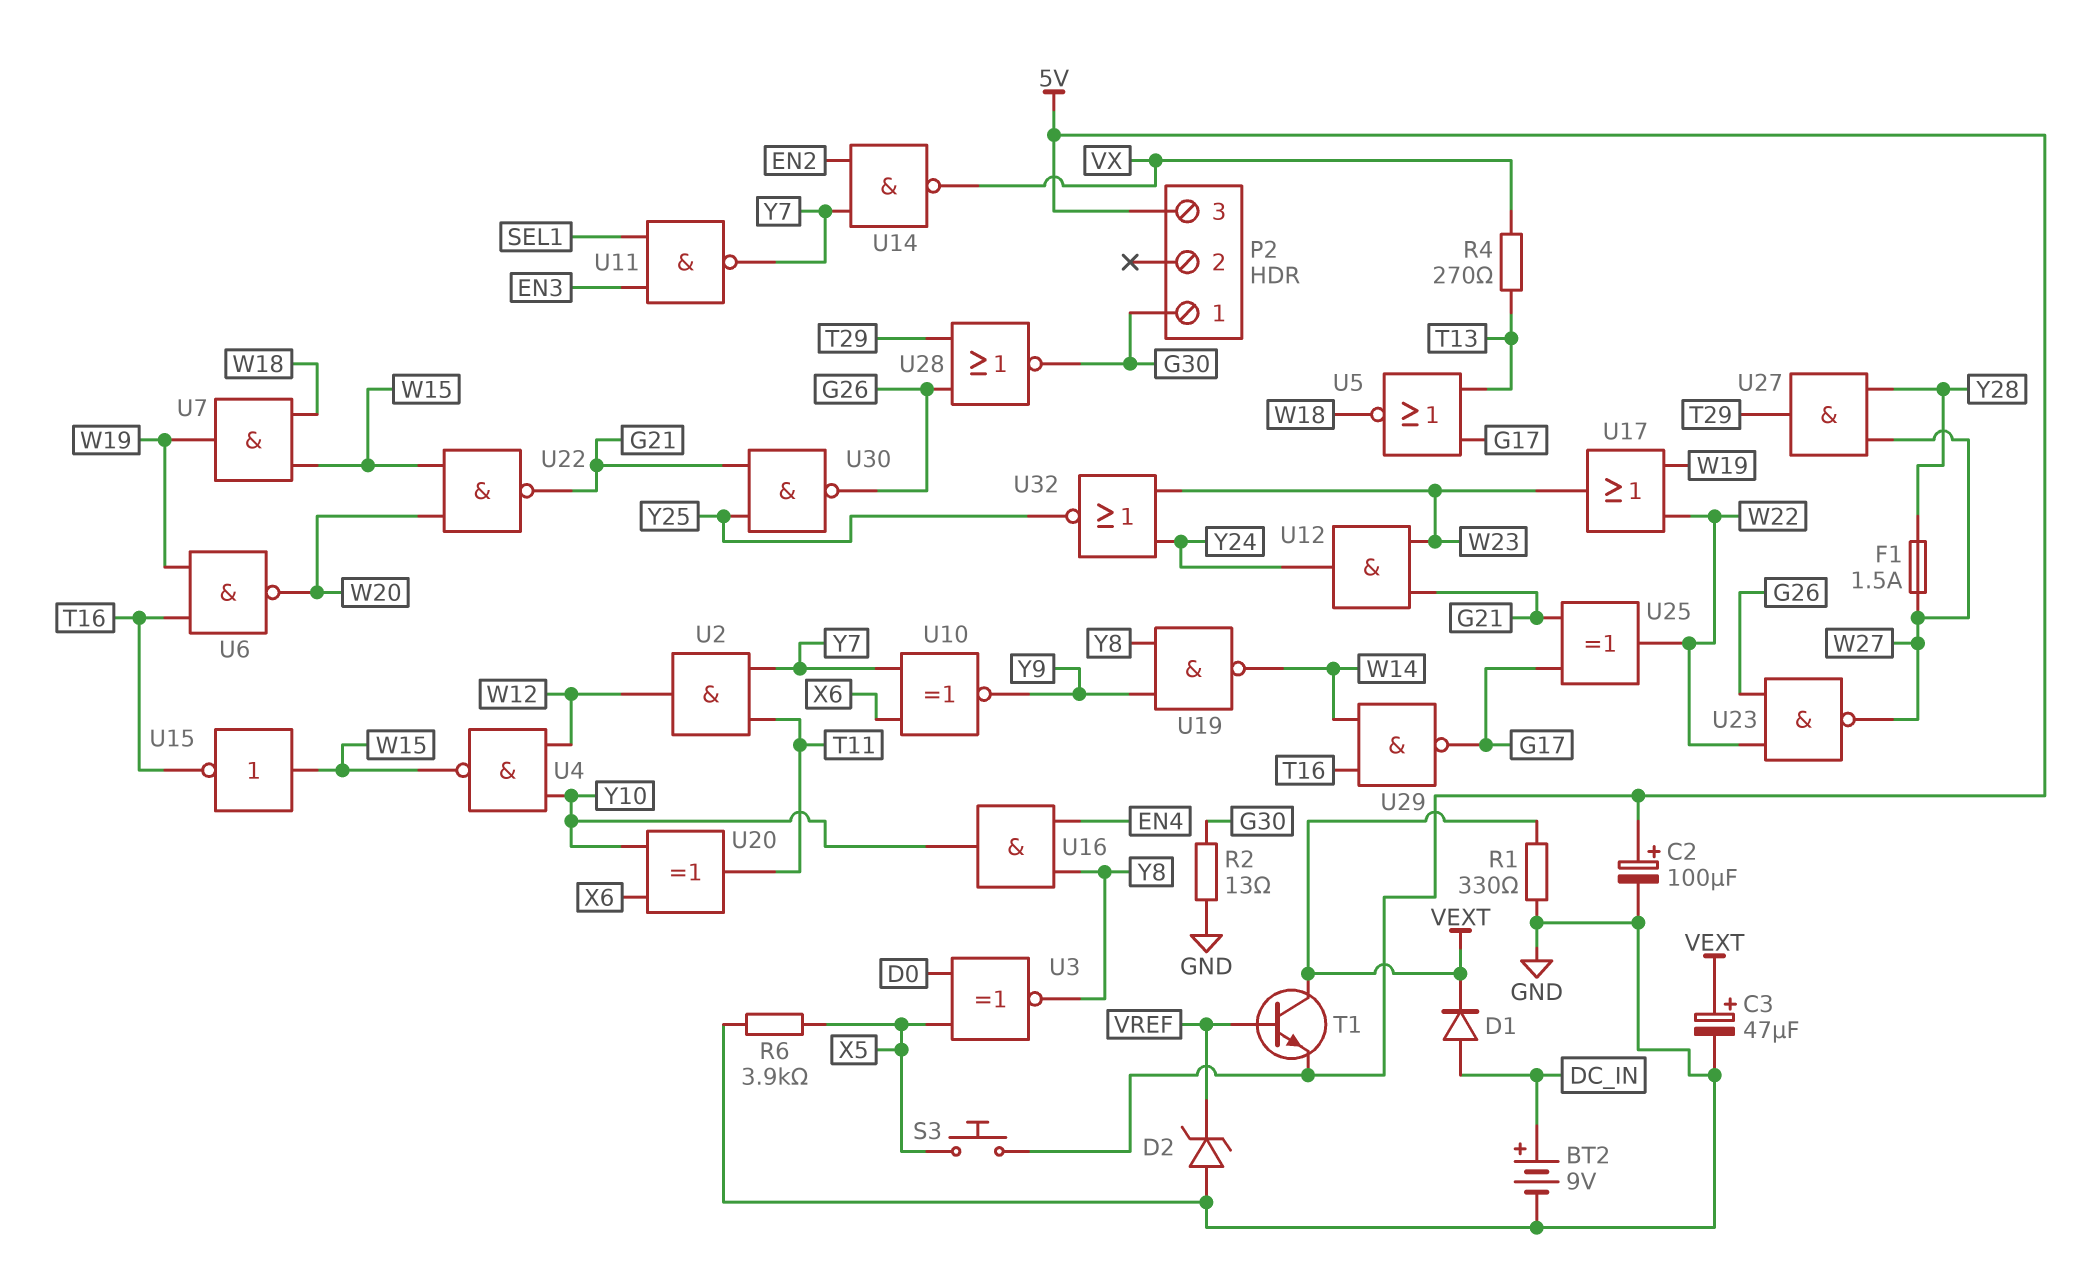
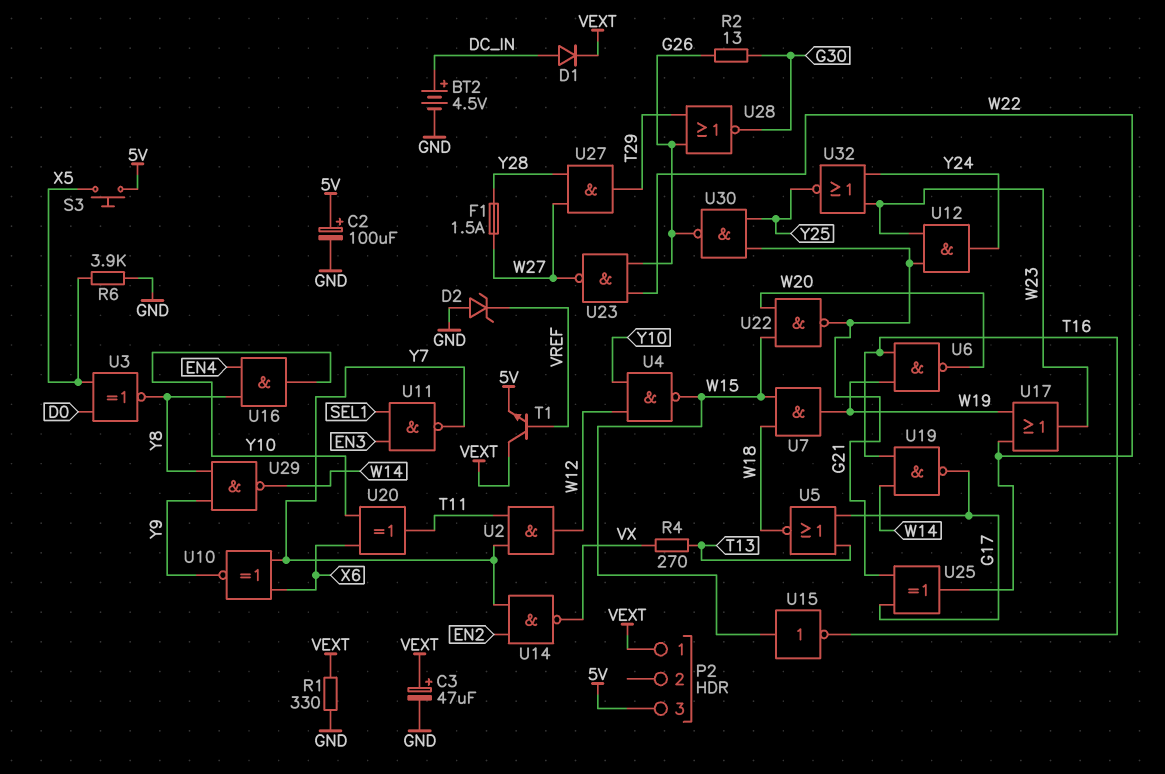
BT2: 9V (plus DC_IN, minus GND) -> 4.5V (plus DC_IN, minus GND)
P2 pin 1: G30 -> VEXT
R2: 13 (G30, GND) -> 13 (G26, G30)
U19: NAND (in Y8, in Y9, out W14) -> NAND (in T16, in W14, out G17)
U29: NAND (in T16, in W14, out G17) -> NAND (in Y8, in Y9, out W14)

